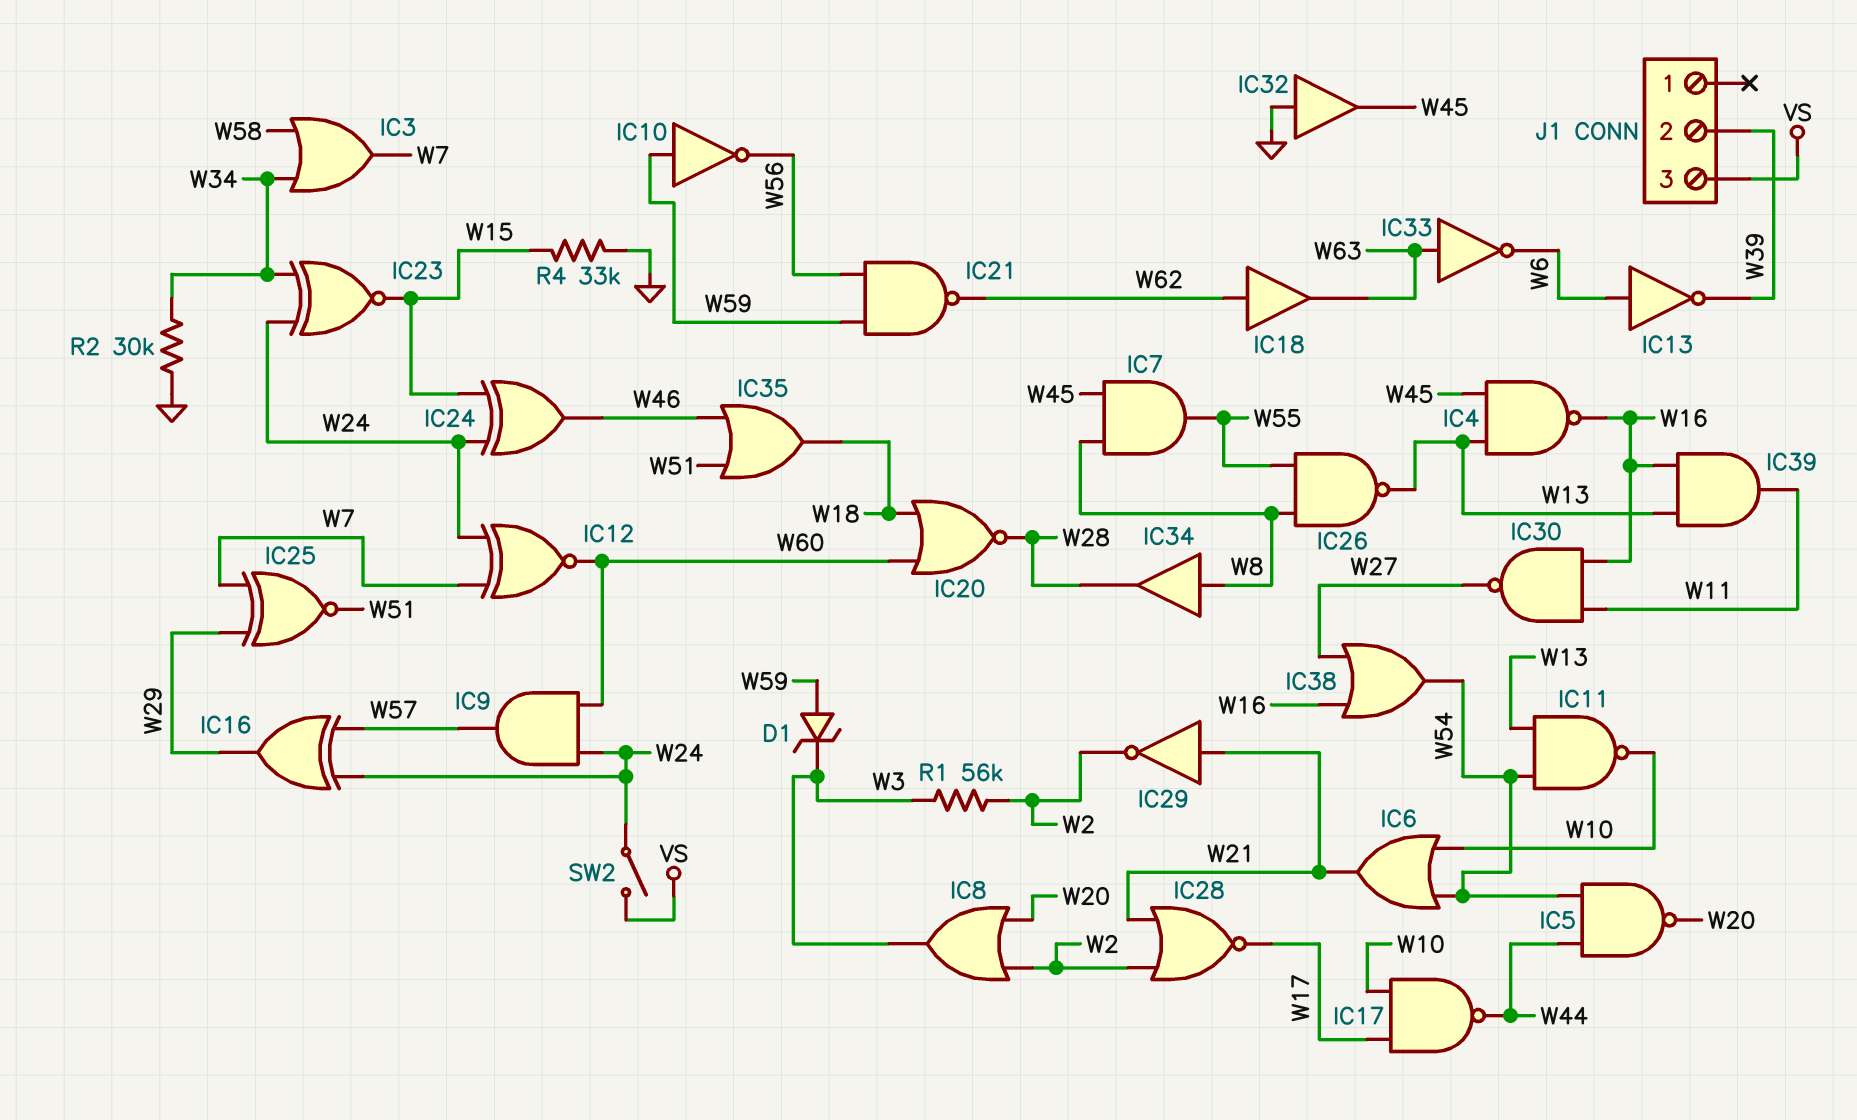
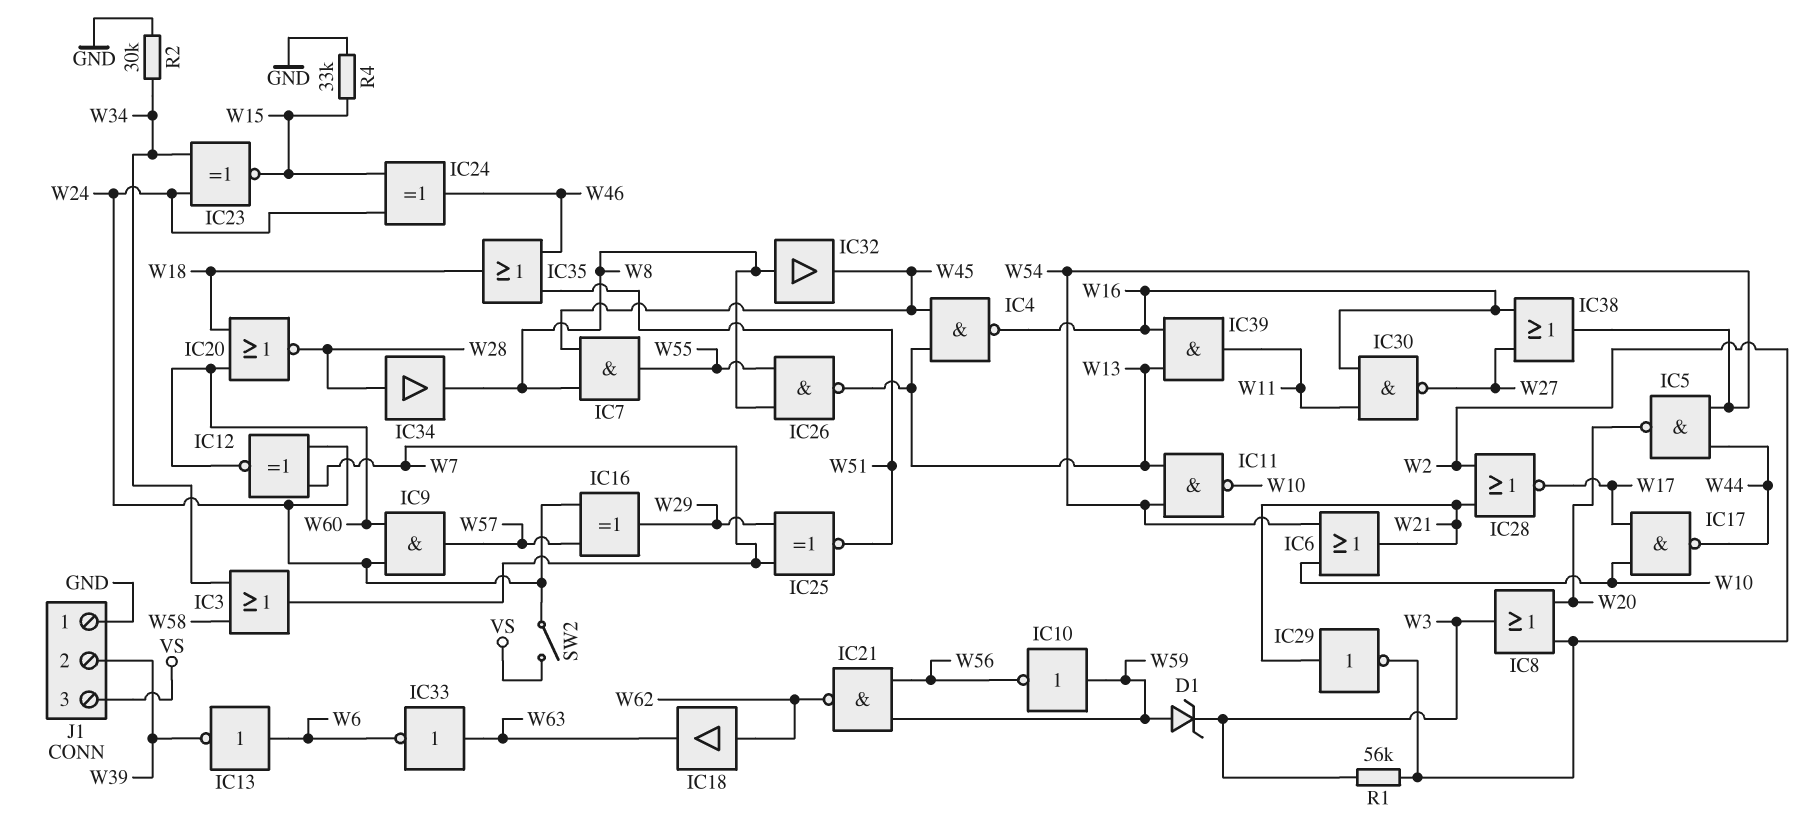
IC32: buffer (in GND, out W45) -> buffer (in W8, out W45)
IC34: buffer (in W8, out W28) -> buffer (in W28, out W8)
J1 pin 1: none -> GND

